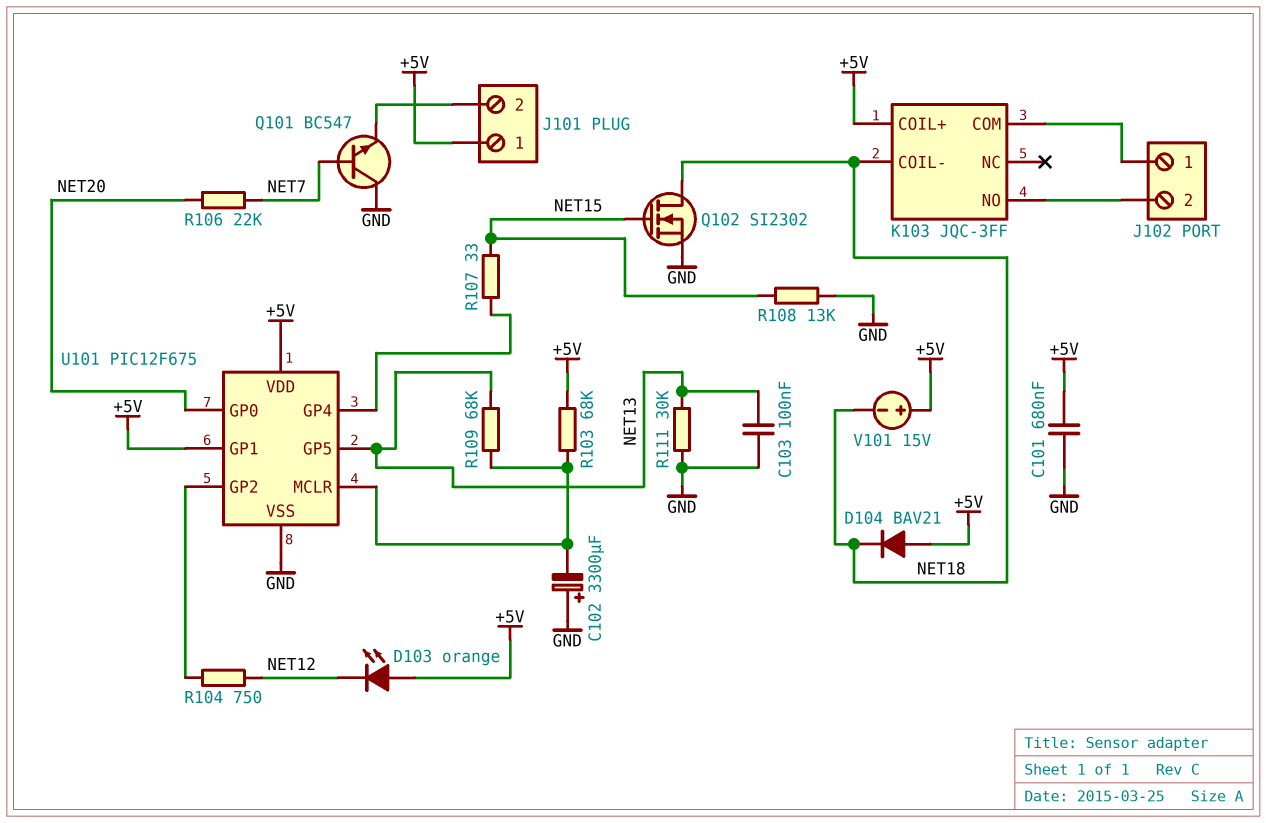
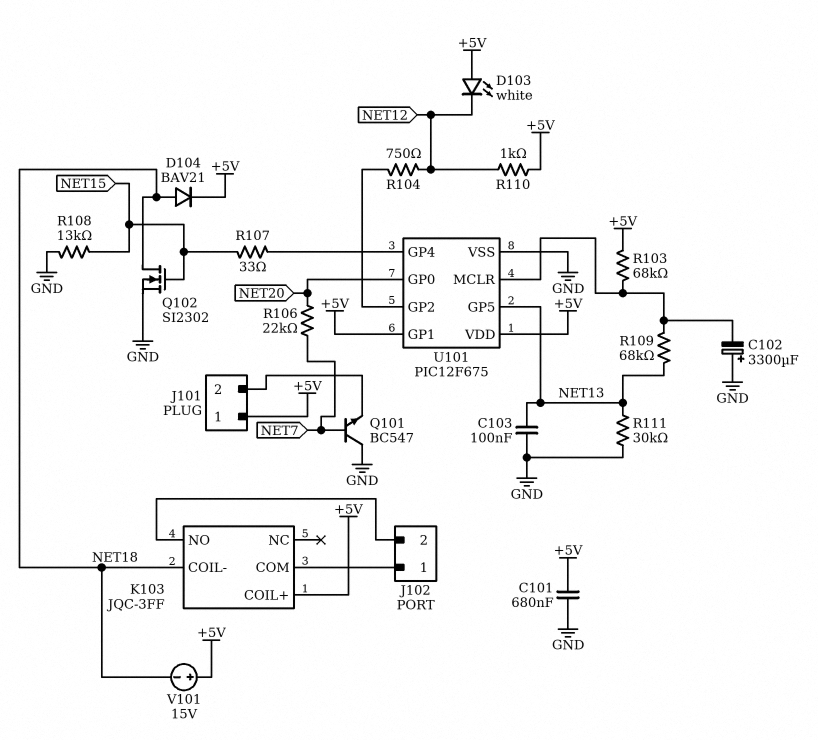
D103: LED orange (A +5V, K NET12) -> LED white (A +5V, K NET12)
D104: diode BAV21 (A +5V, K NET18) -> diode BAV21 (A NET18, K +5V)
R110: none -> 1k (+5V, NET12)

